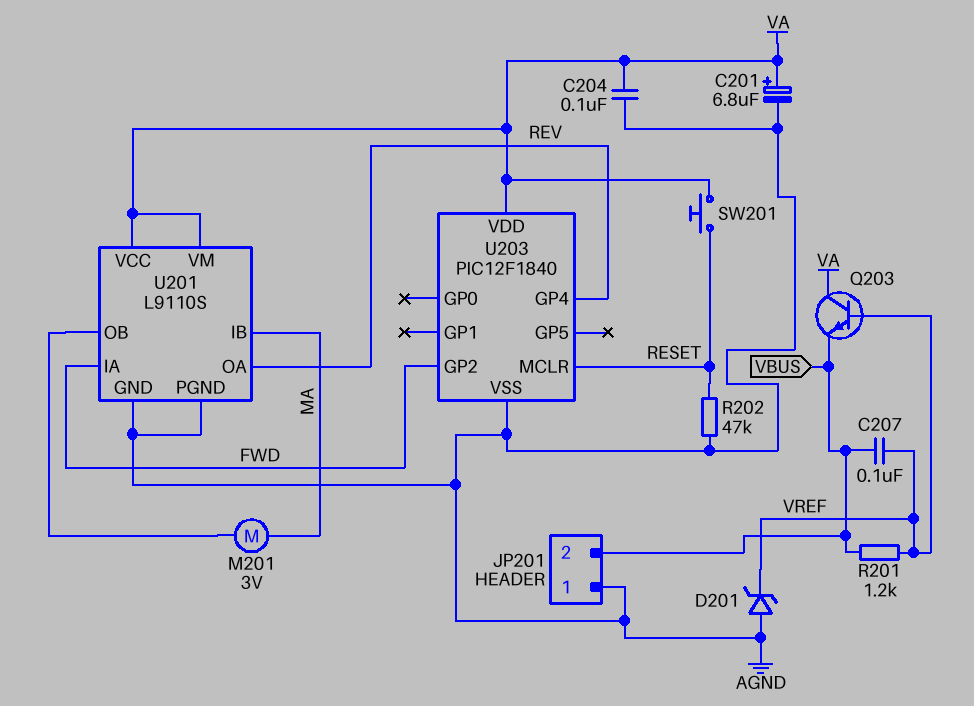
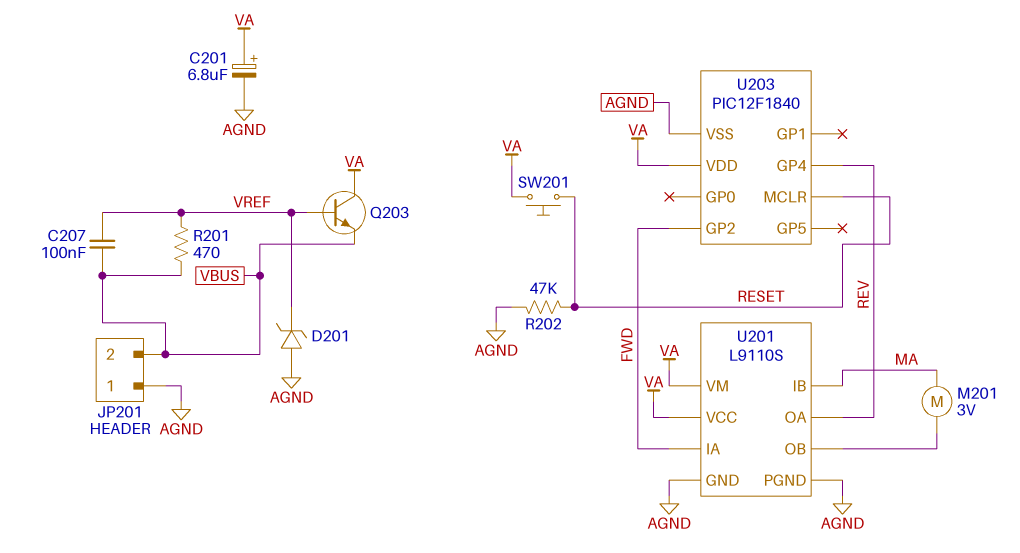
C204: 100nF (AGND, VA) -> none
R201: 1.2k (VBUS, VREF) -> 470 (VBUS, VREF)

